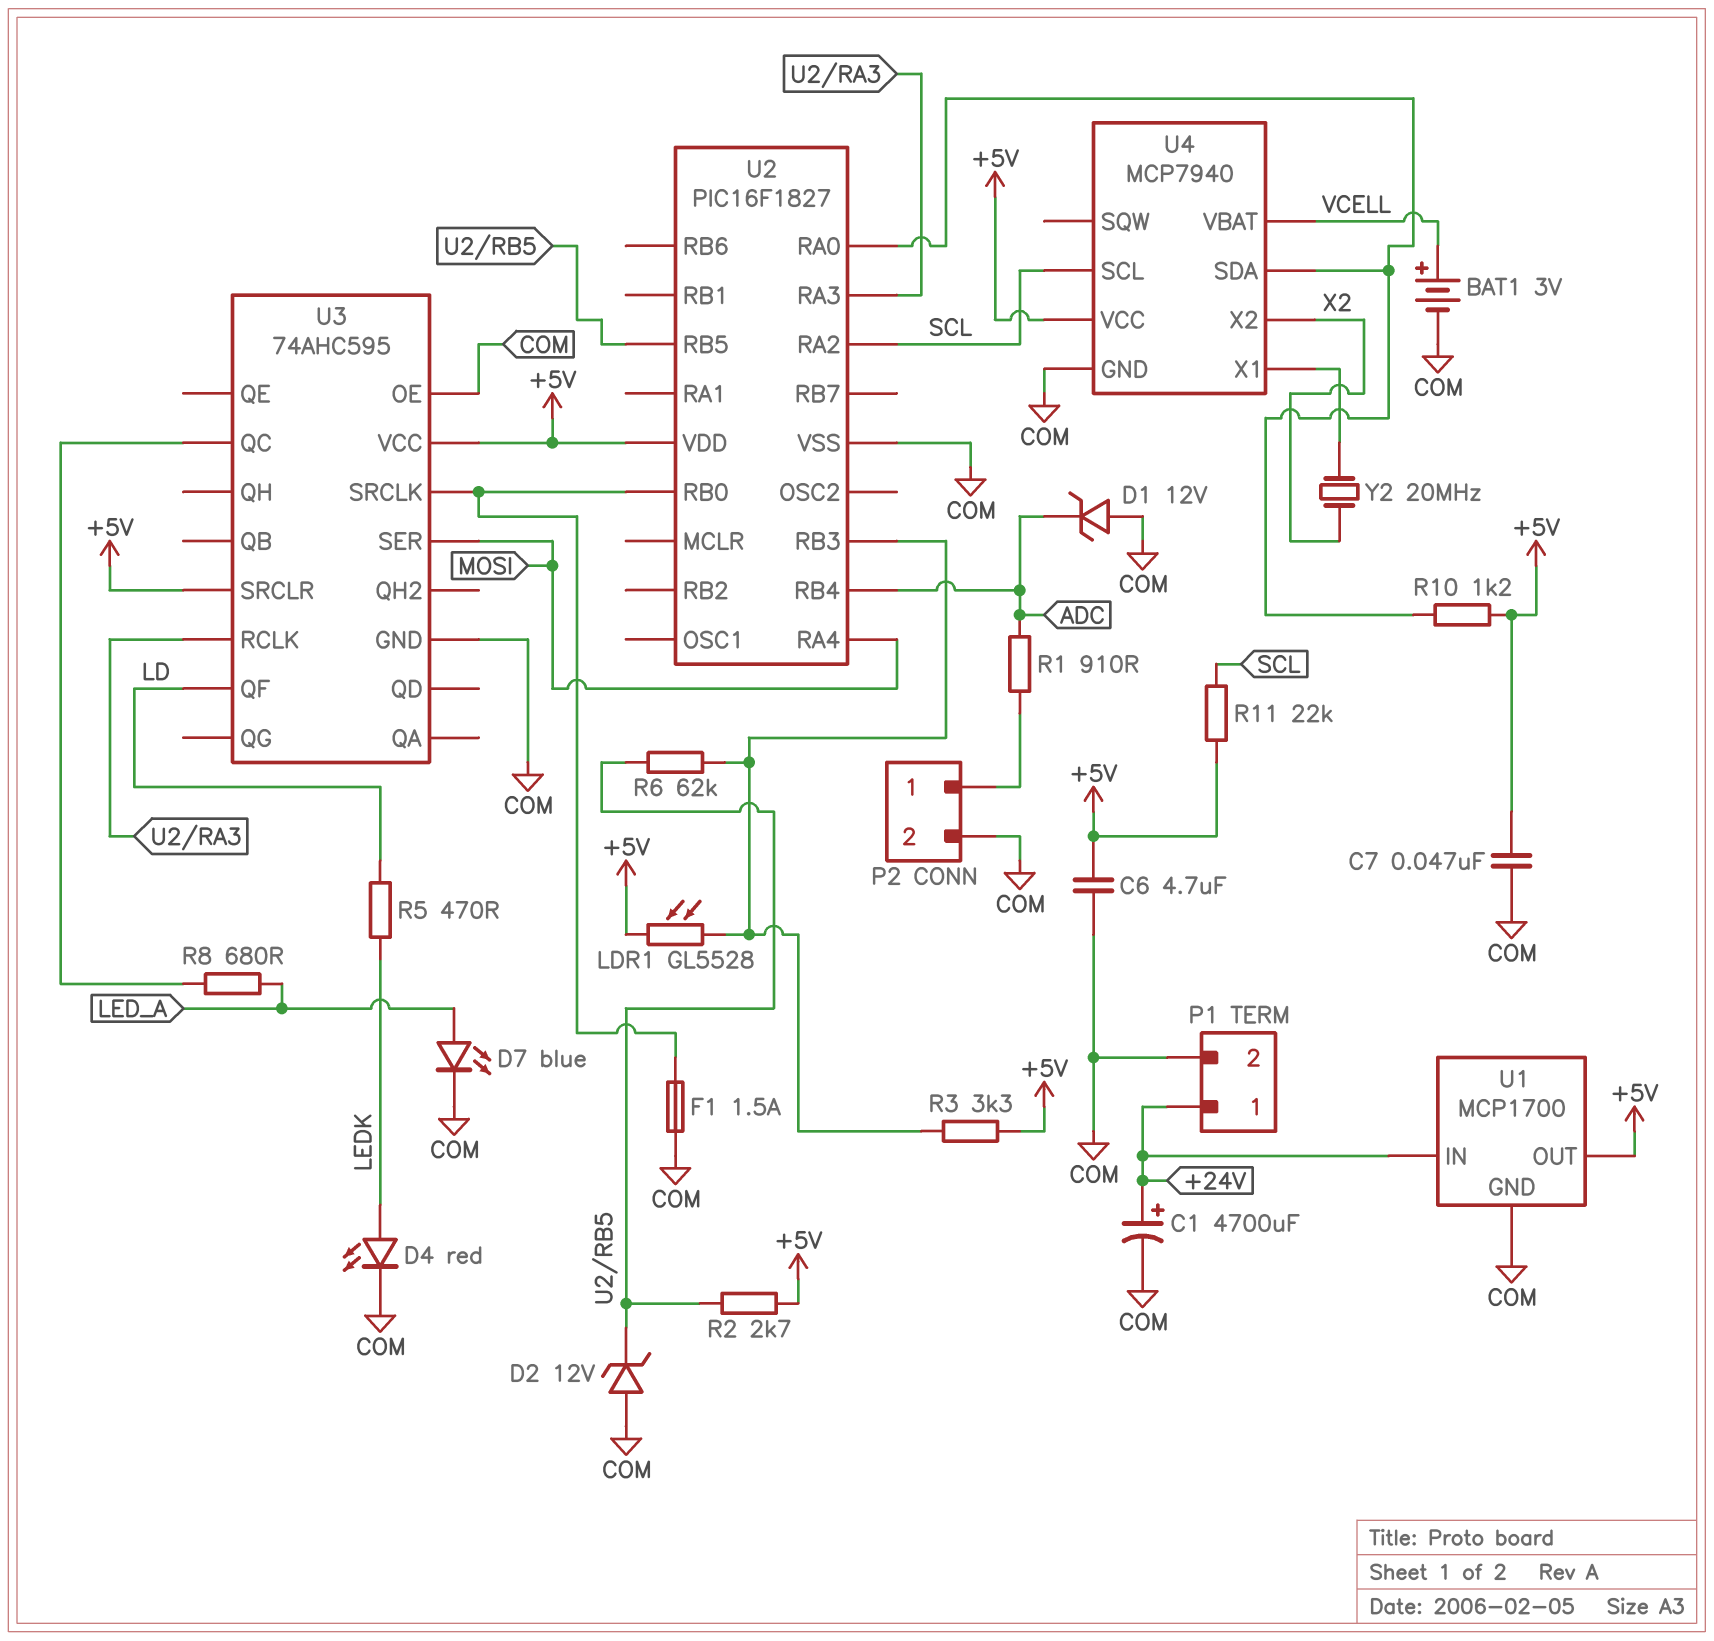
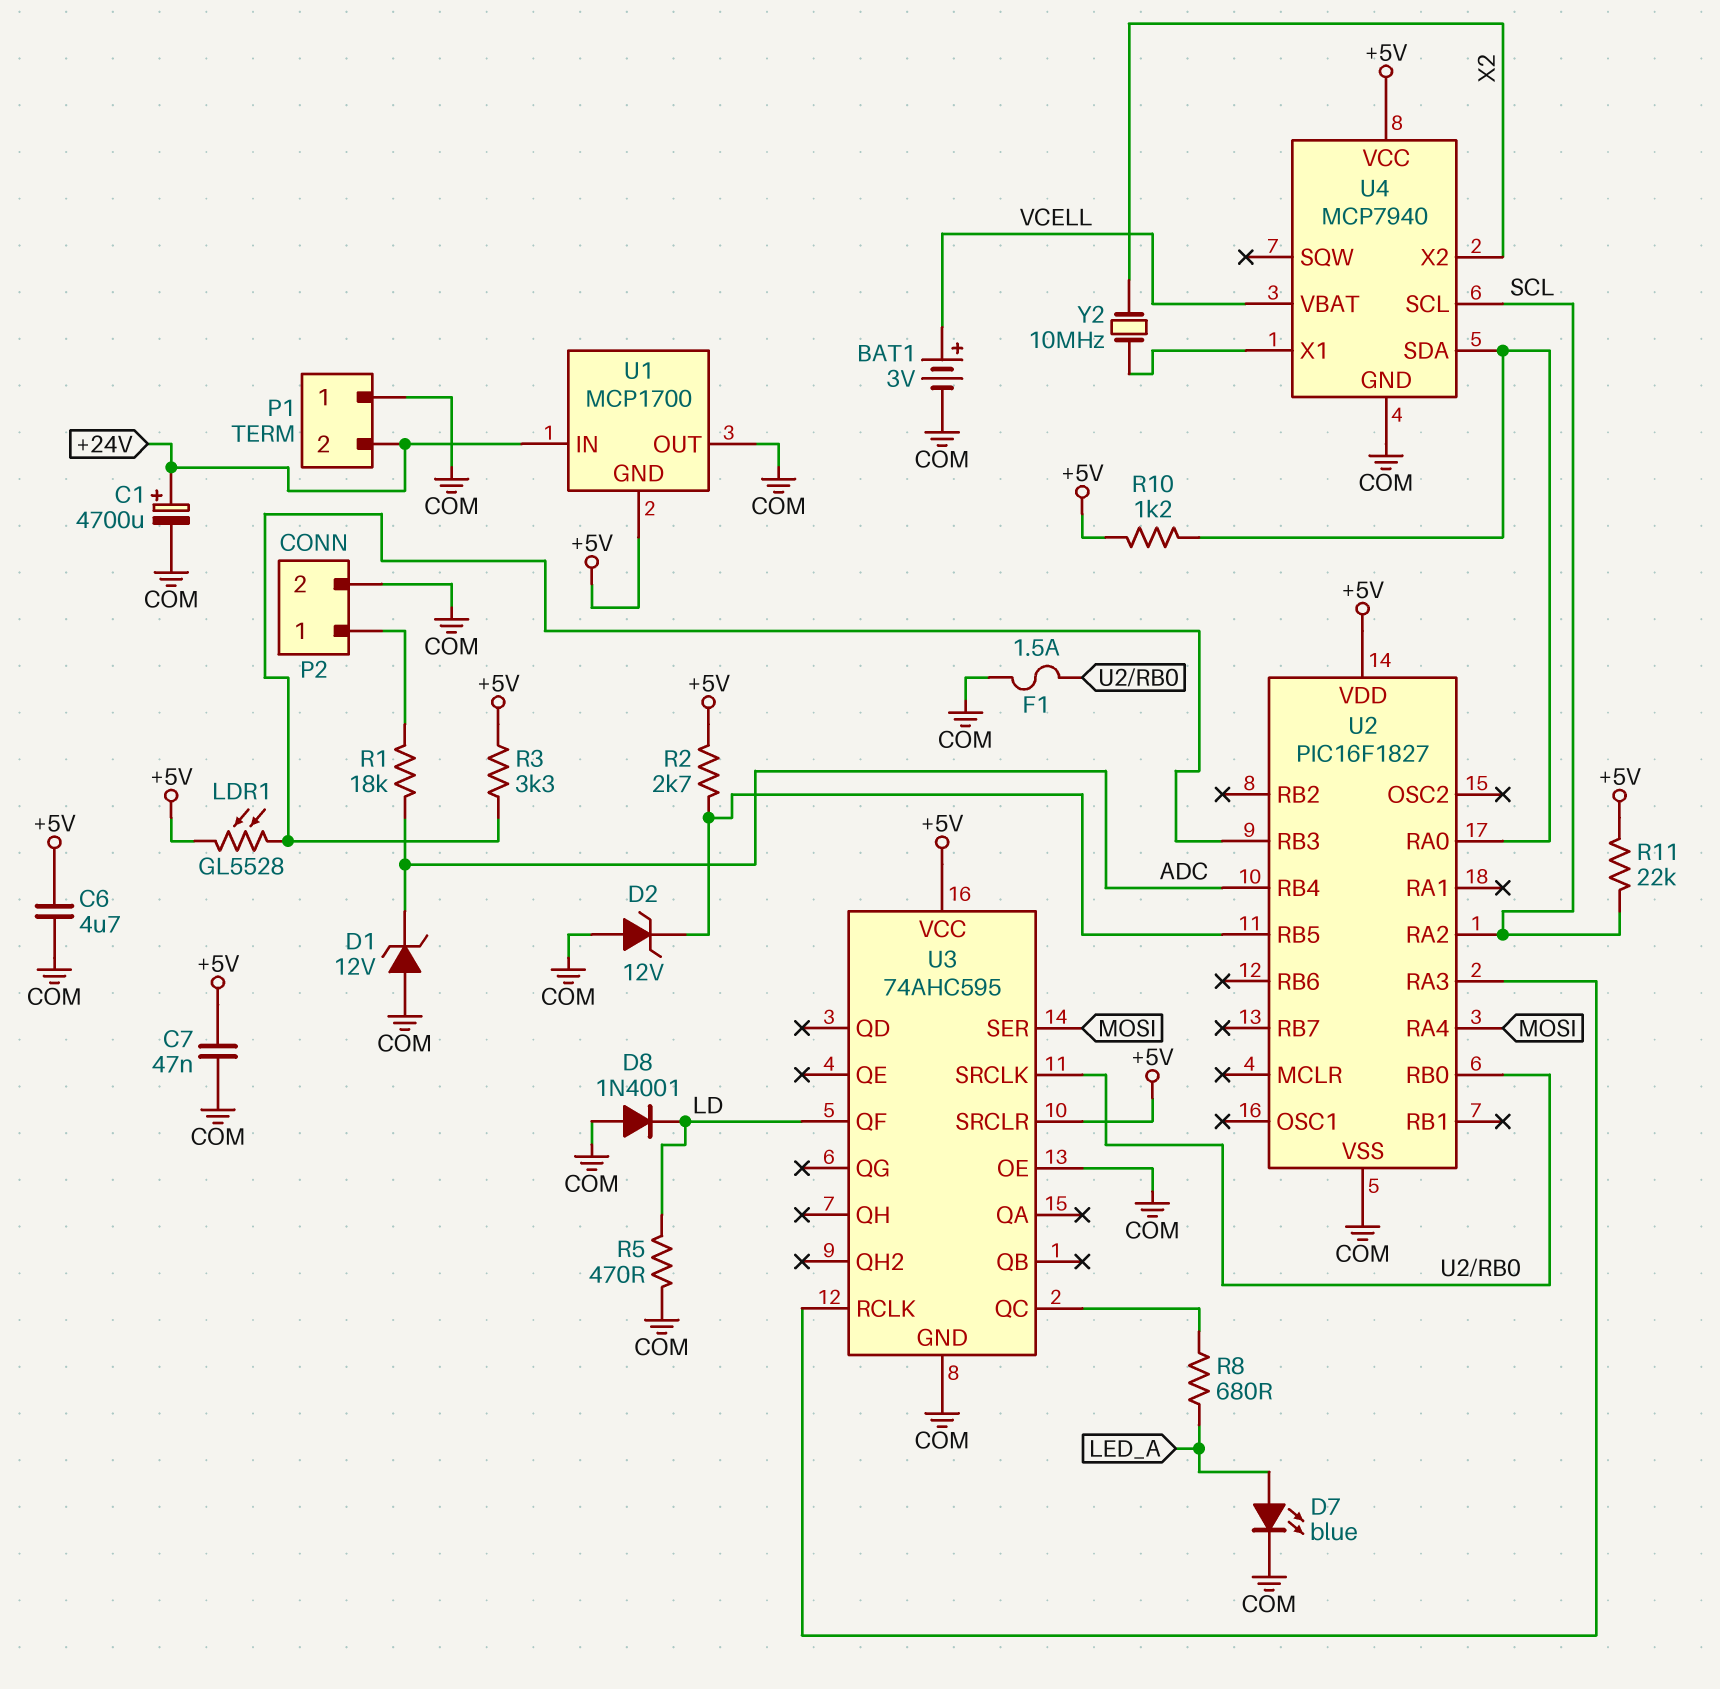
D4: LED red (A LEDK, K COM) -> none
D8: none -> diode 1N4001 (A COM, K LD)
P1 pin 1: +24V -> COM
P1 pin 2: COM -> +24V
R1: 910 (ADC, P2/1) -> 18k (ADC, P2/1)
R5: 470 (LD, LEDK) -> 470 (COM, LD)
R6: 62k (U2/RB3, U2/RB5) -> none
U1 pin GND: COM -> +5V
U1 pin OUT: +5V -> COM
Y2: 20MHz (U4/X1, X2) -> 10MHz (U4/X1, X2)

